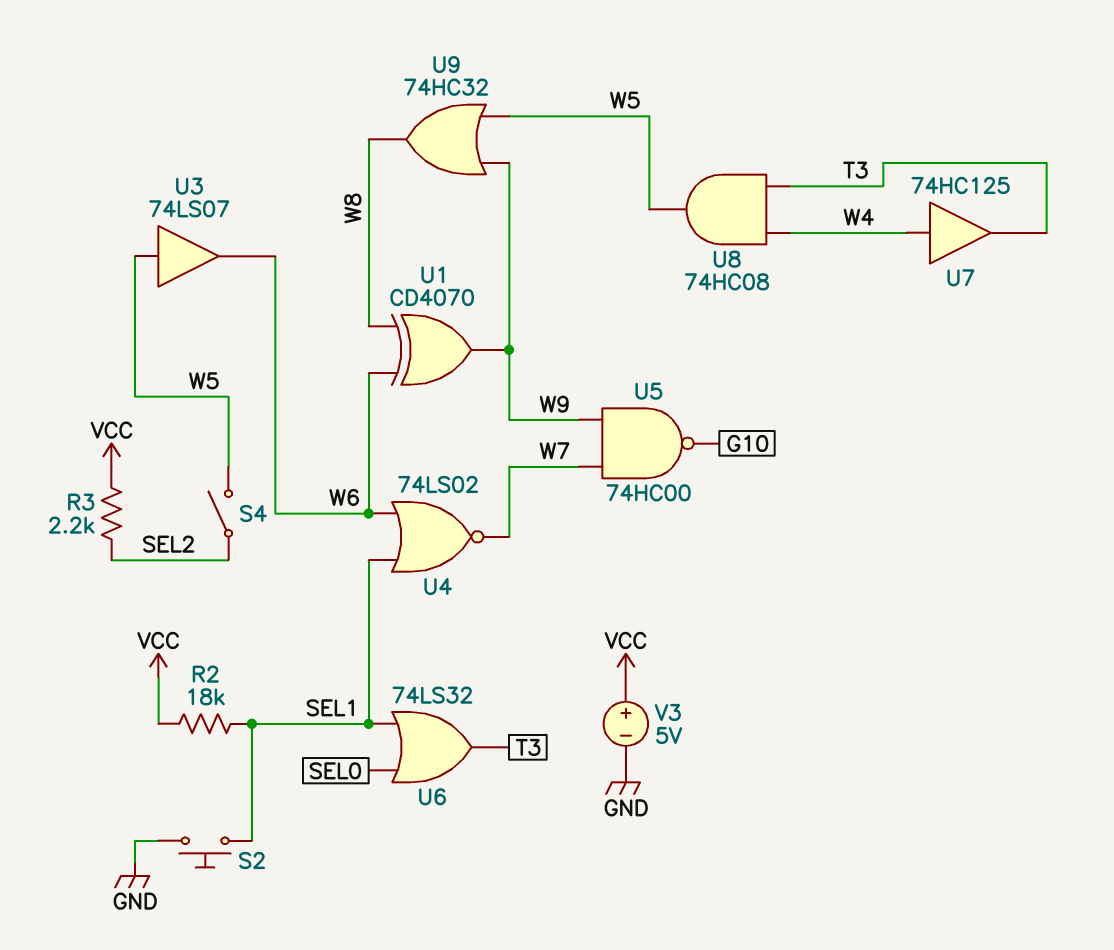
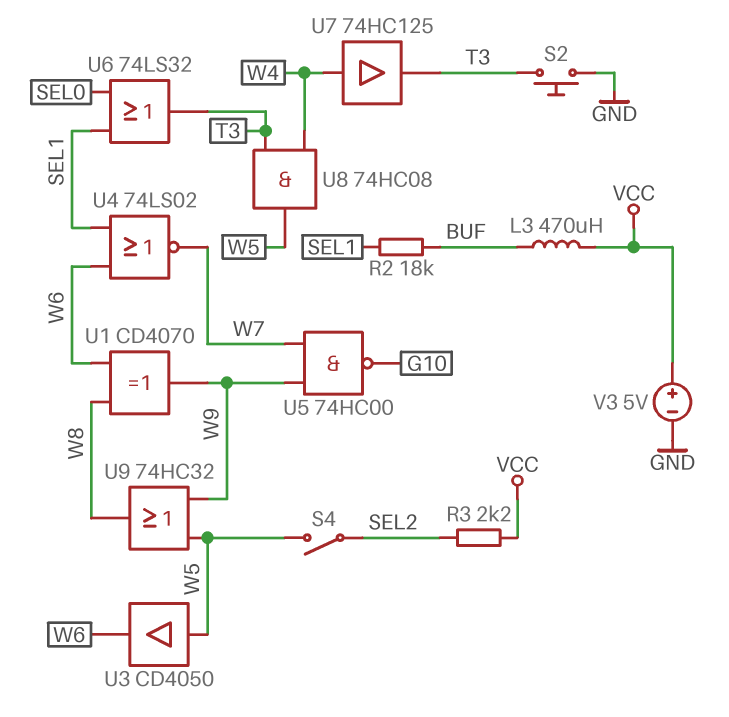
L3: none -> 470uH (BUF, VCC)
R2: 18k (SEL1, VCC) -> 18k (BUF, SEL1)
S2: button (GND, SEL1) -> button (GND, T3)
U3: buffer 74LS07 (in W5, out W6) -> buffer CD4050 (in W5, out W6)

